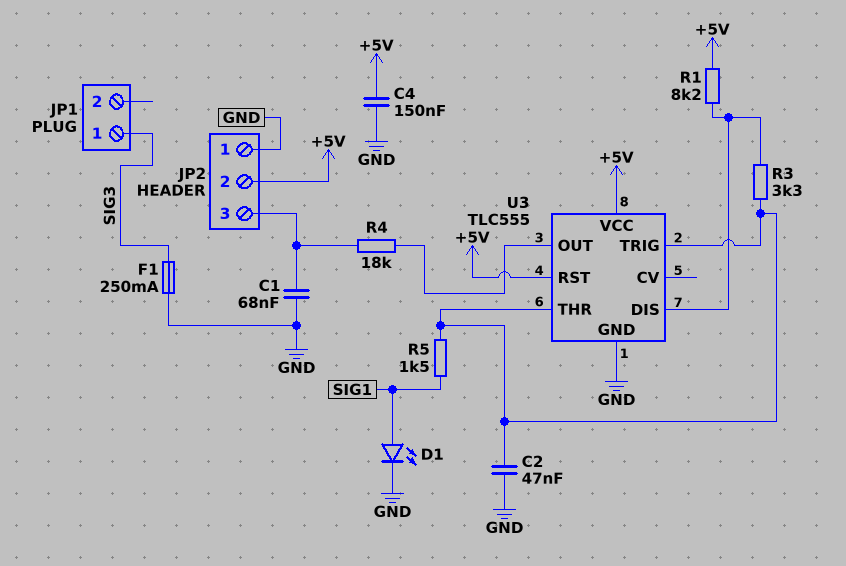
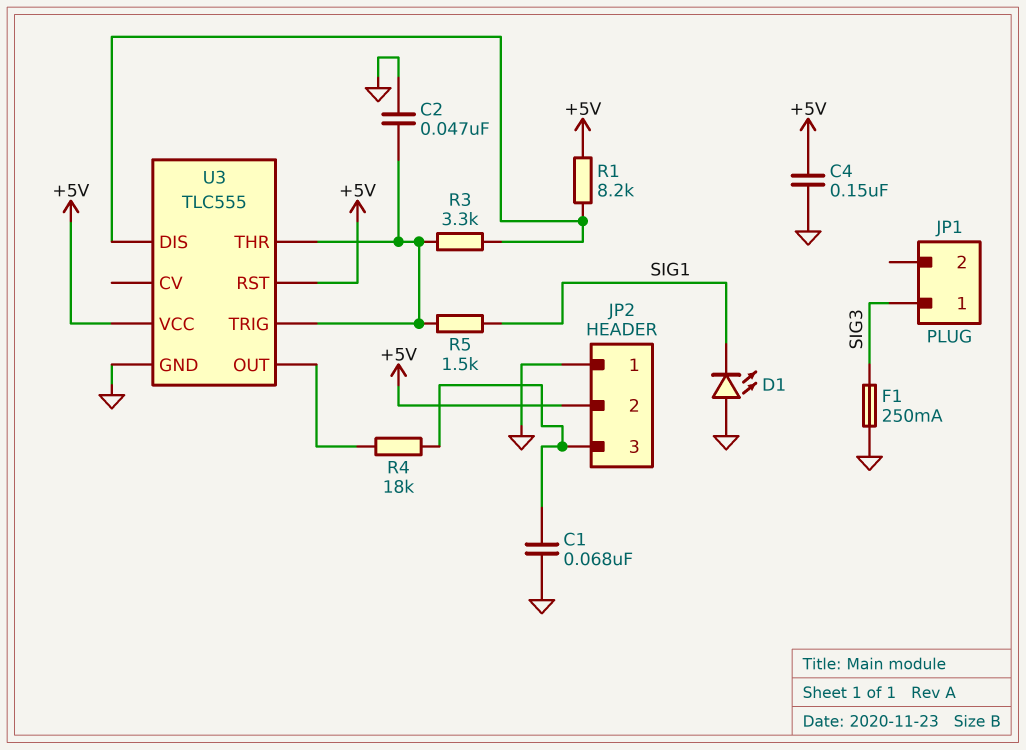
D1: LED (A SIG1, K GND) -> LED (A GND, K SIG1)

